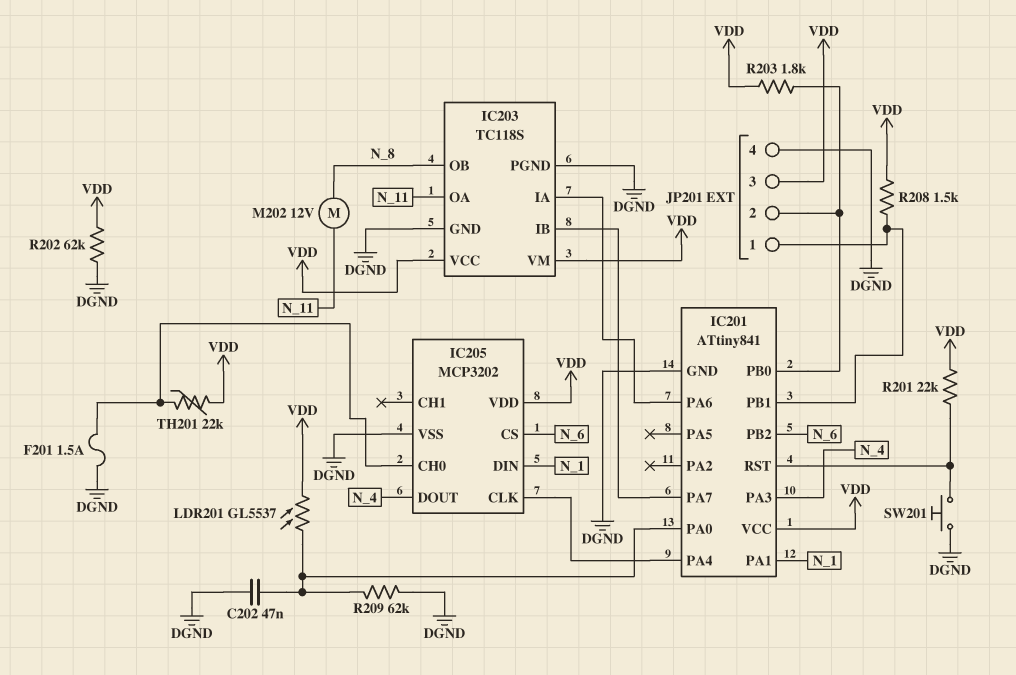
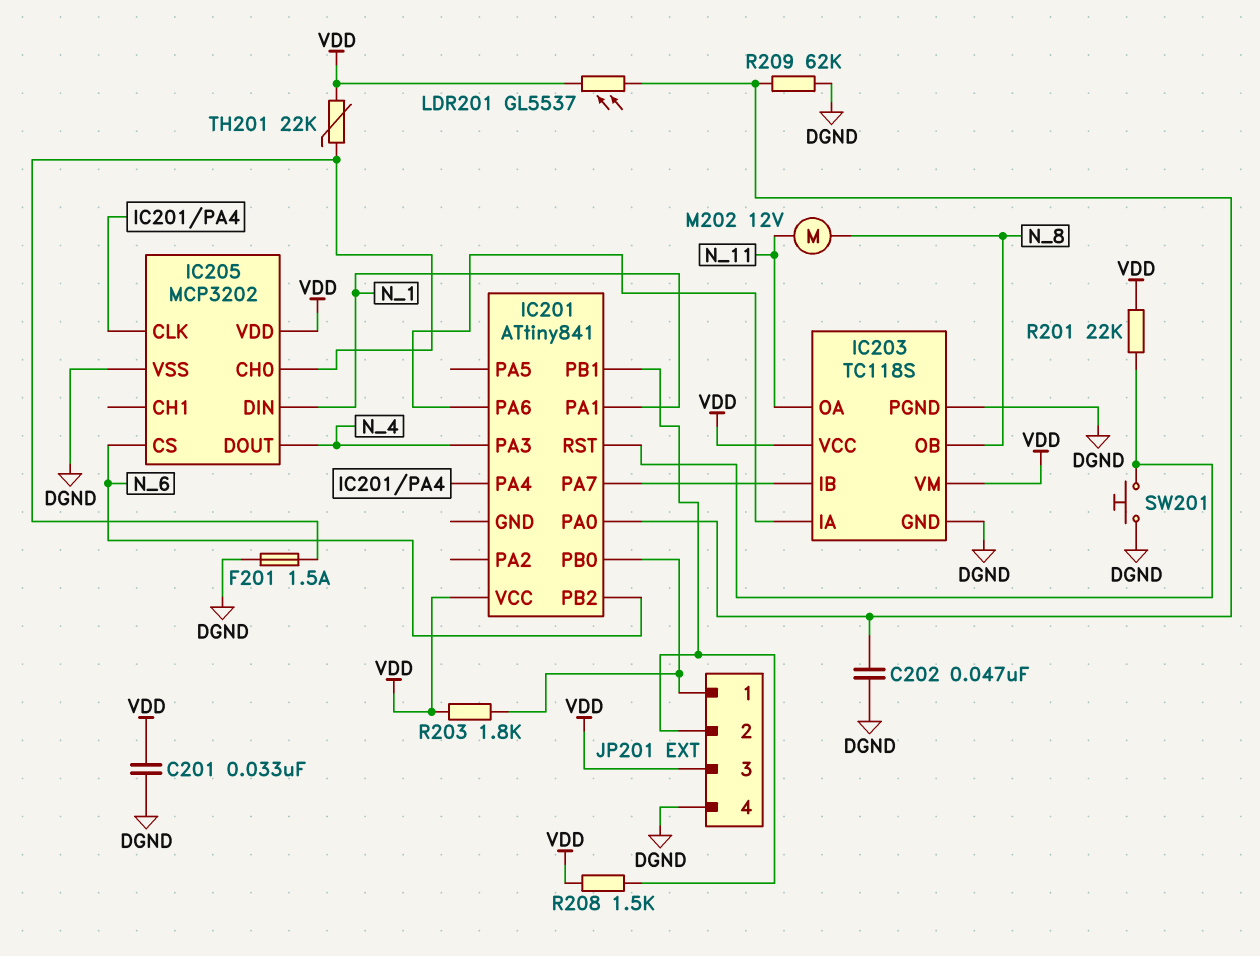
C201: none -> 33nF (DGND, VDD)
IC201 pin GND: DGND -> none
JP201 pin 1: IC201/PB1 -> IC201/PB0
JP201 pin 2: IC201/PB0 -> IC201/PB1
R202: 62k (DGND, VDD) -> none

